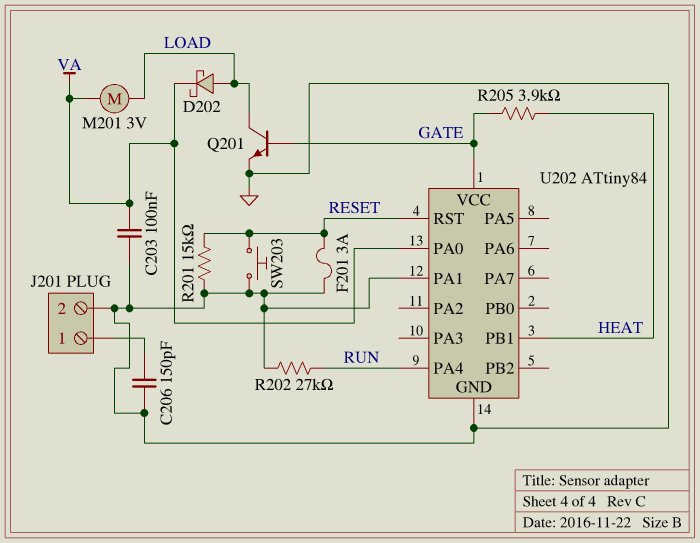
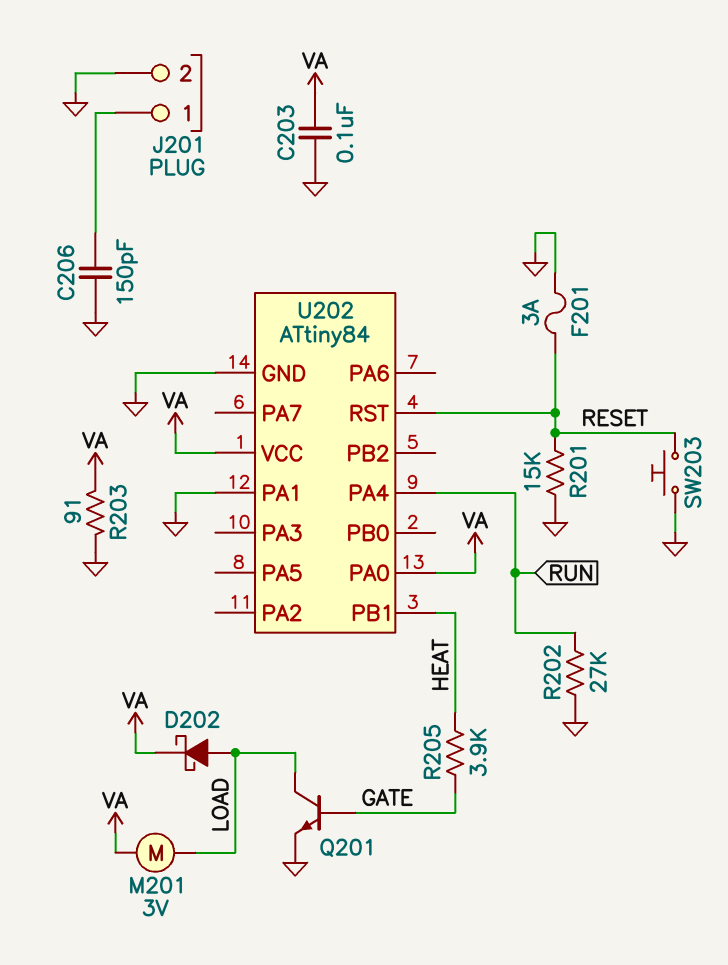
R203: none -> 91 (GND, VA)
U202 pin VCC: GATE -> VA

